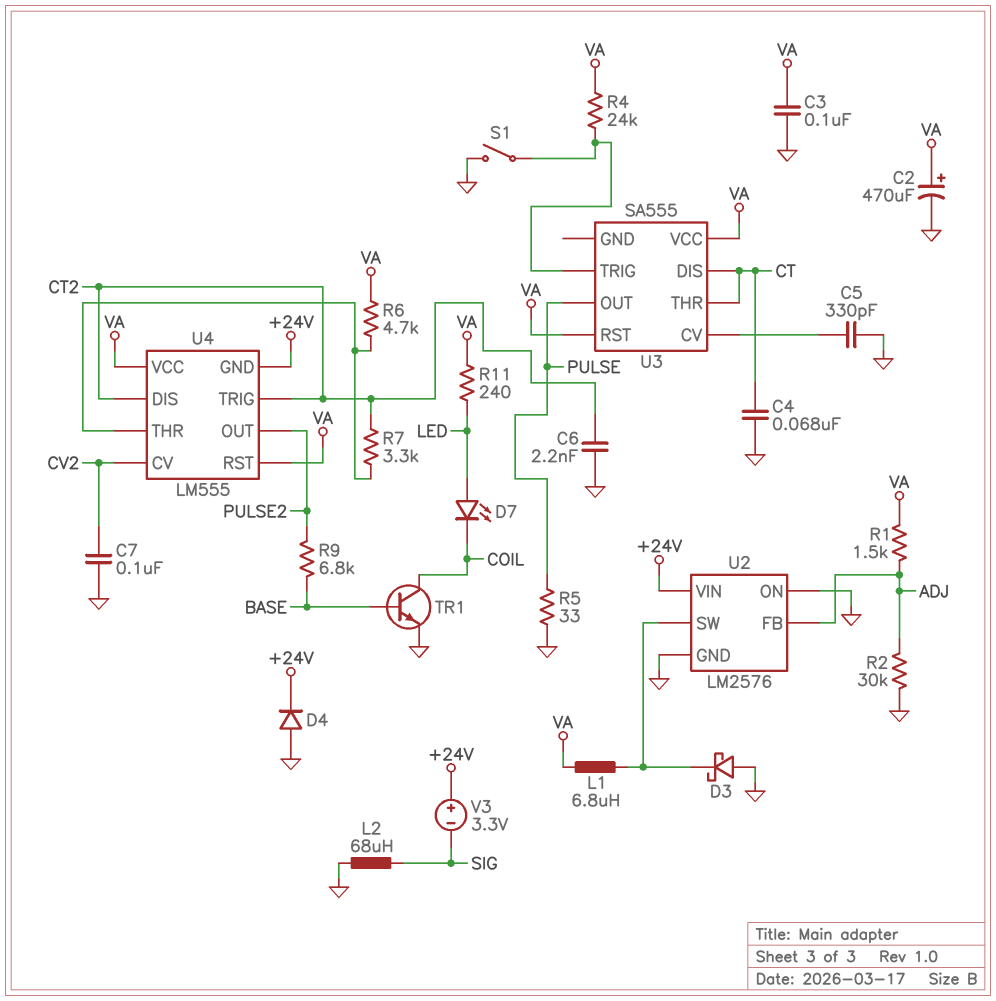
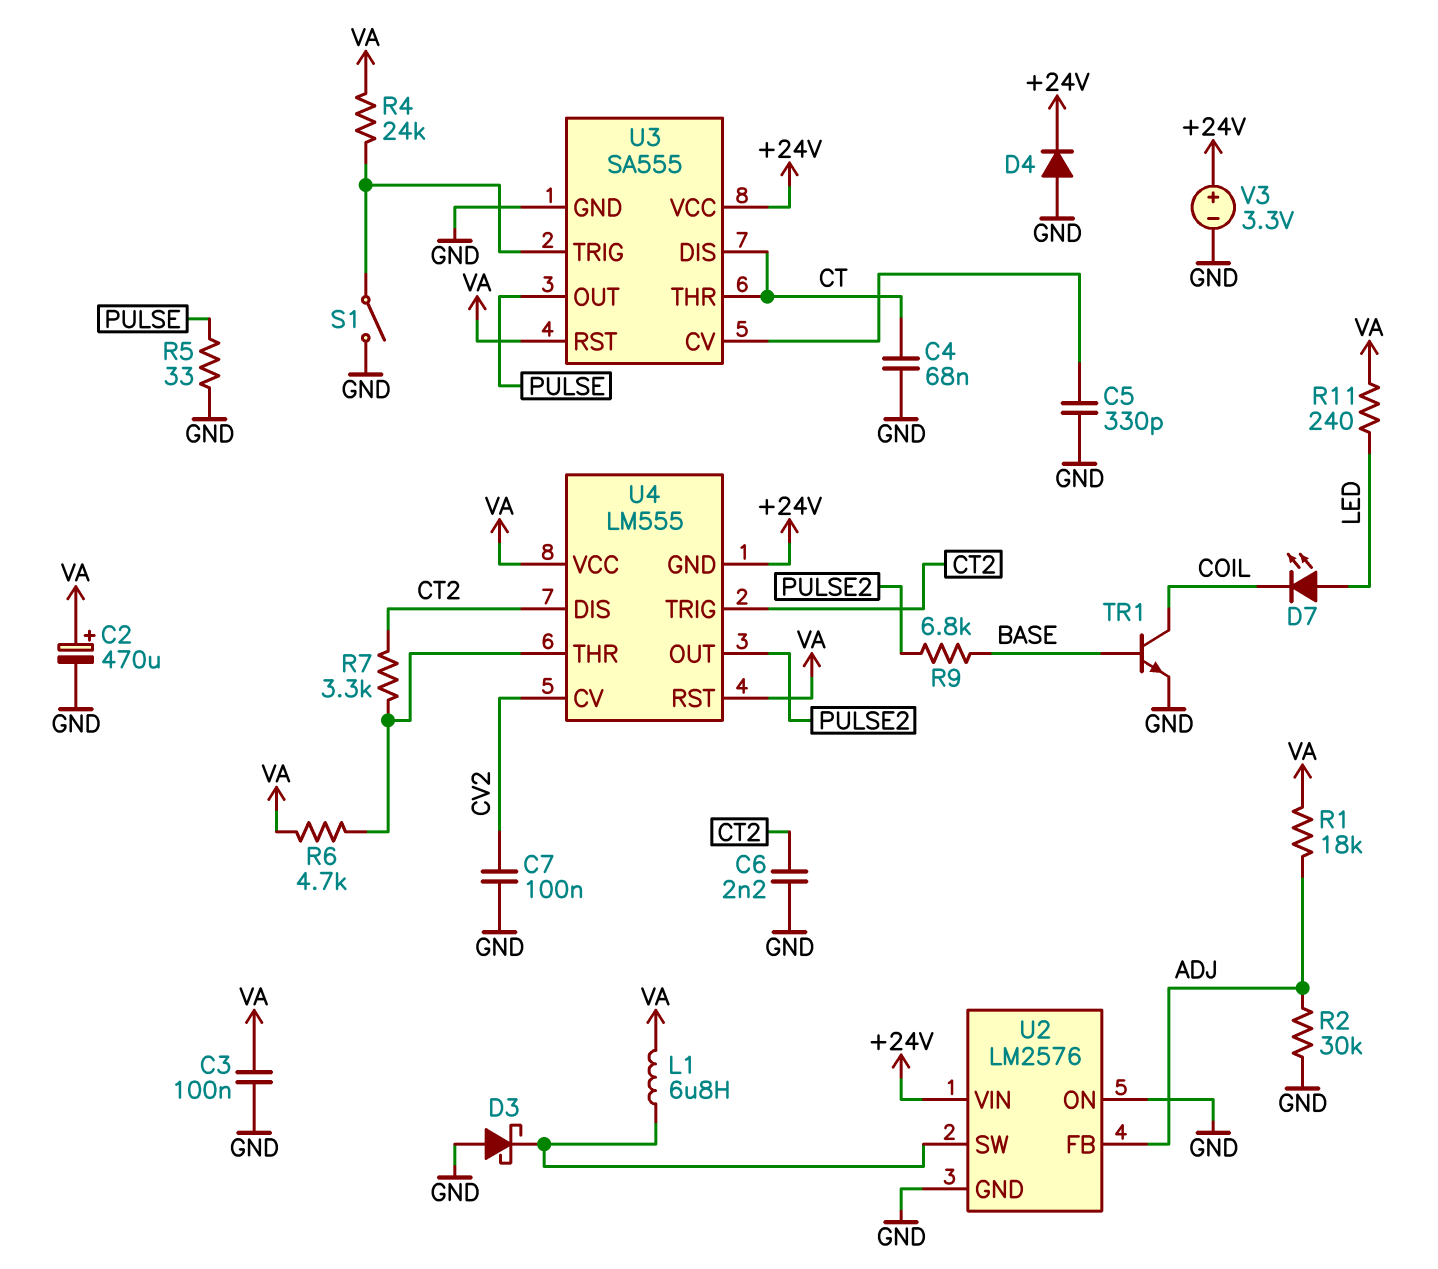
L2: 68uH (GND, SIG) -> none
R1: 1.5k (ADJ, VA) -> 18k (ADJ, VA)
U3 pin GND: none -> GND
U3 pin VCC: VA -> +24V
V3: 3.3V (plus +24V, minus SIG) -> 3.3V (plus +24V, minus GND)

